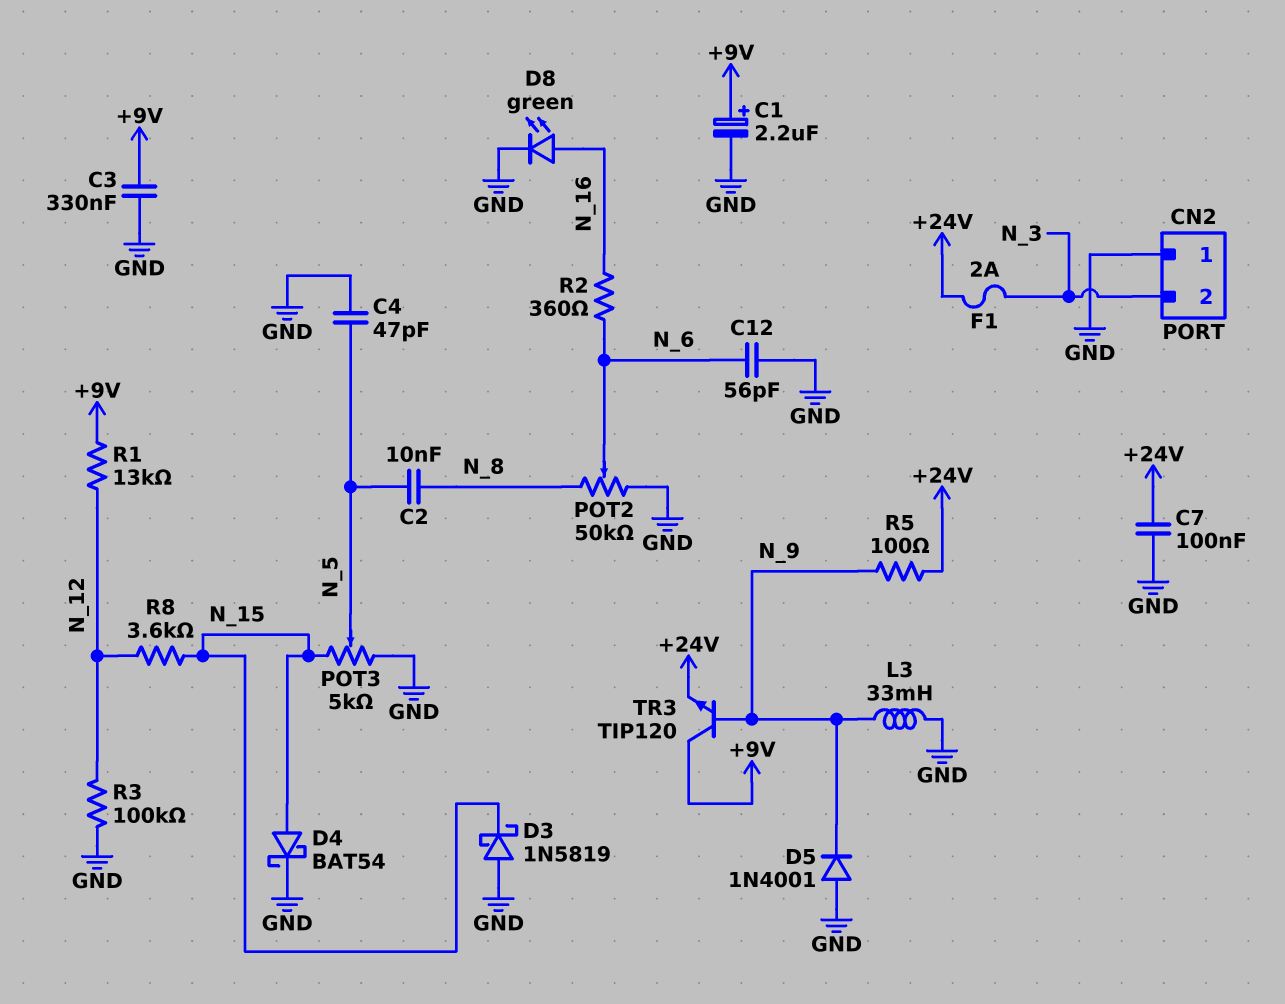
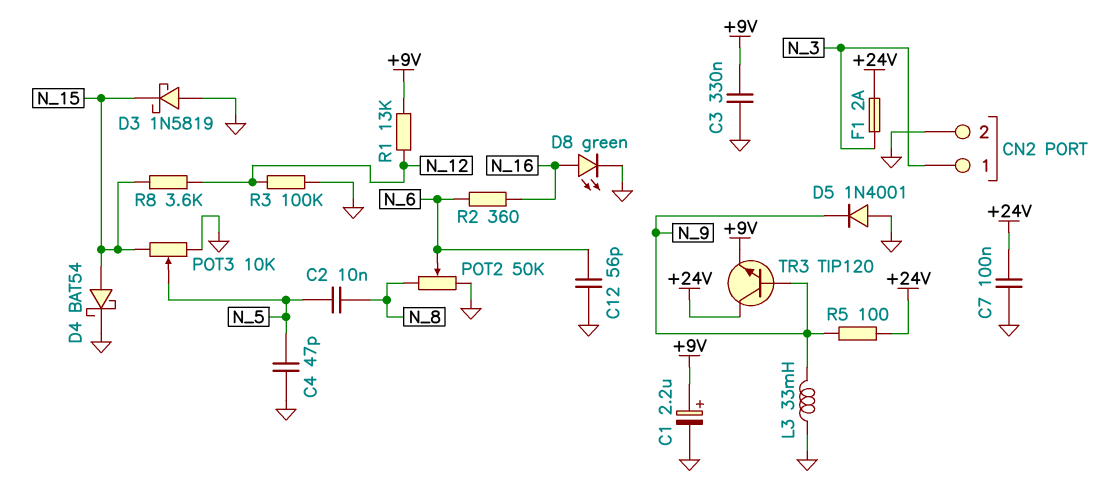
CN2 pin 1: GND -> N_3
CN2 pin 2: N_3 -> GND
POT3: 5k (GND, N_15, wiper N_5) -> 10k (GND, N_15, wiper N_5)
TR3: NPN TIP120 (B N_9, C +9V, E +24V) -> NPN TIP120 (B N_9, C +24V, E +9V)

